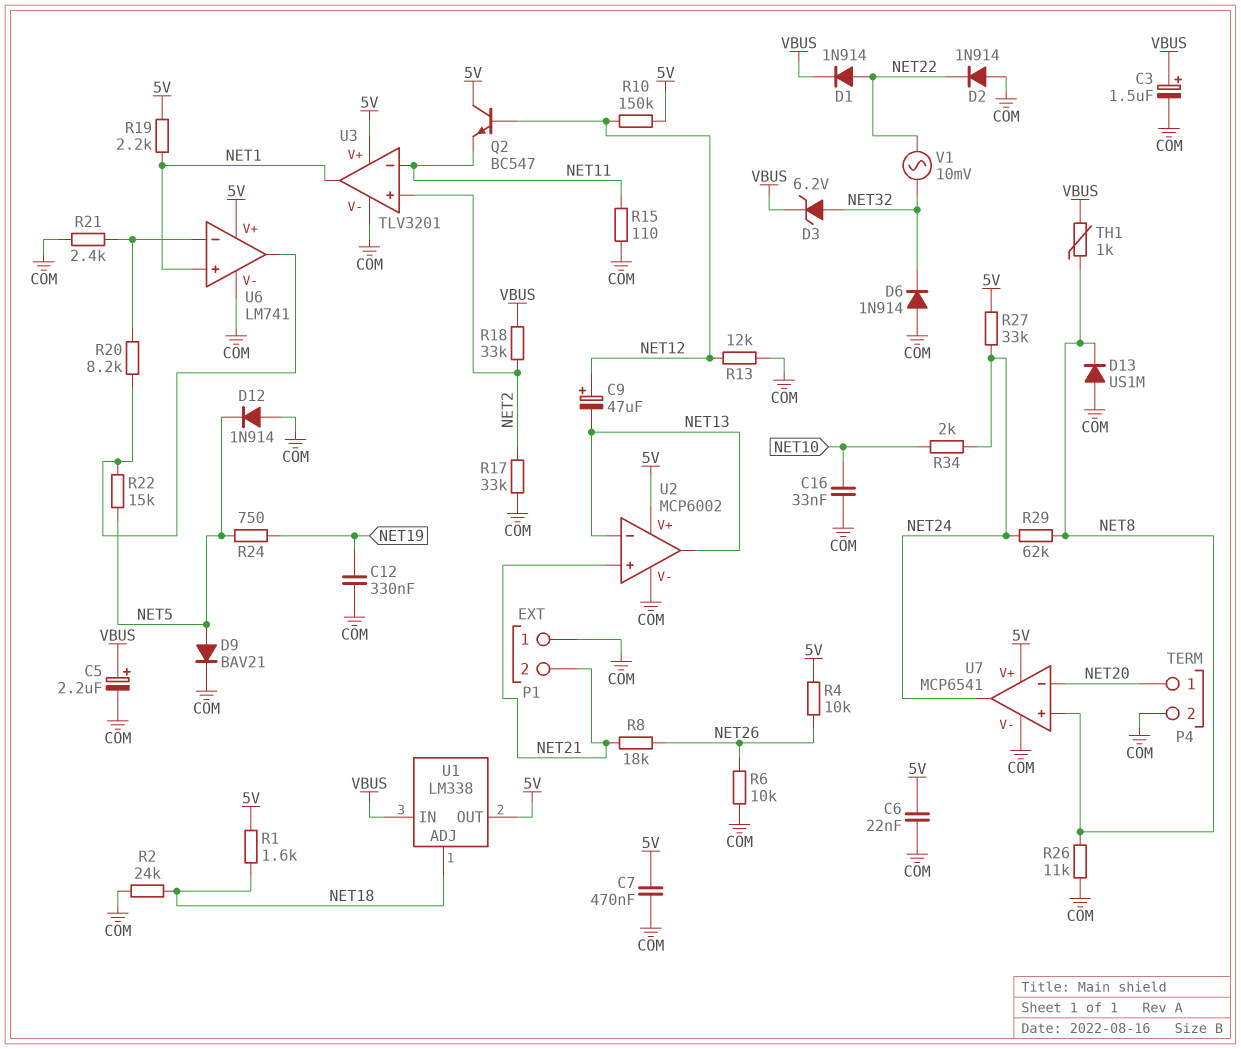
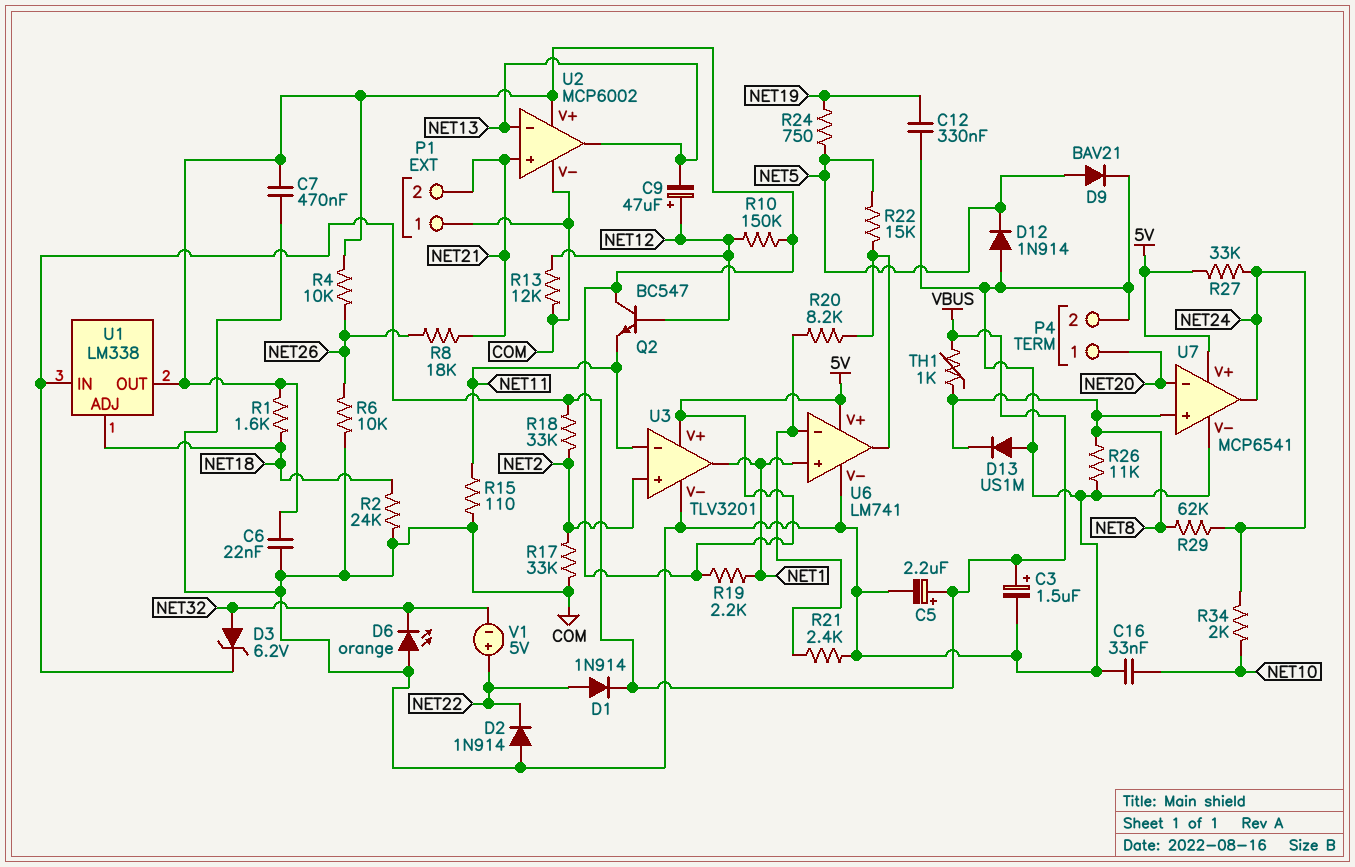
D6: diode 1N914 (A COM, K NET32) -> LED orange (A COM, K NET32)
V1: AC 10mV (NET22, NET32) -> 5V (plus NET22, minus NET32)

